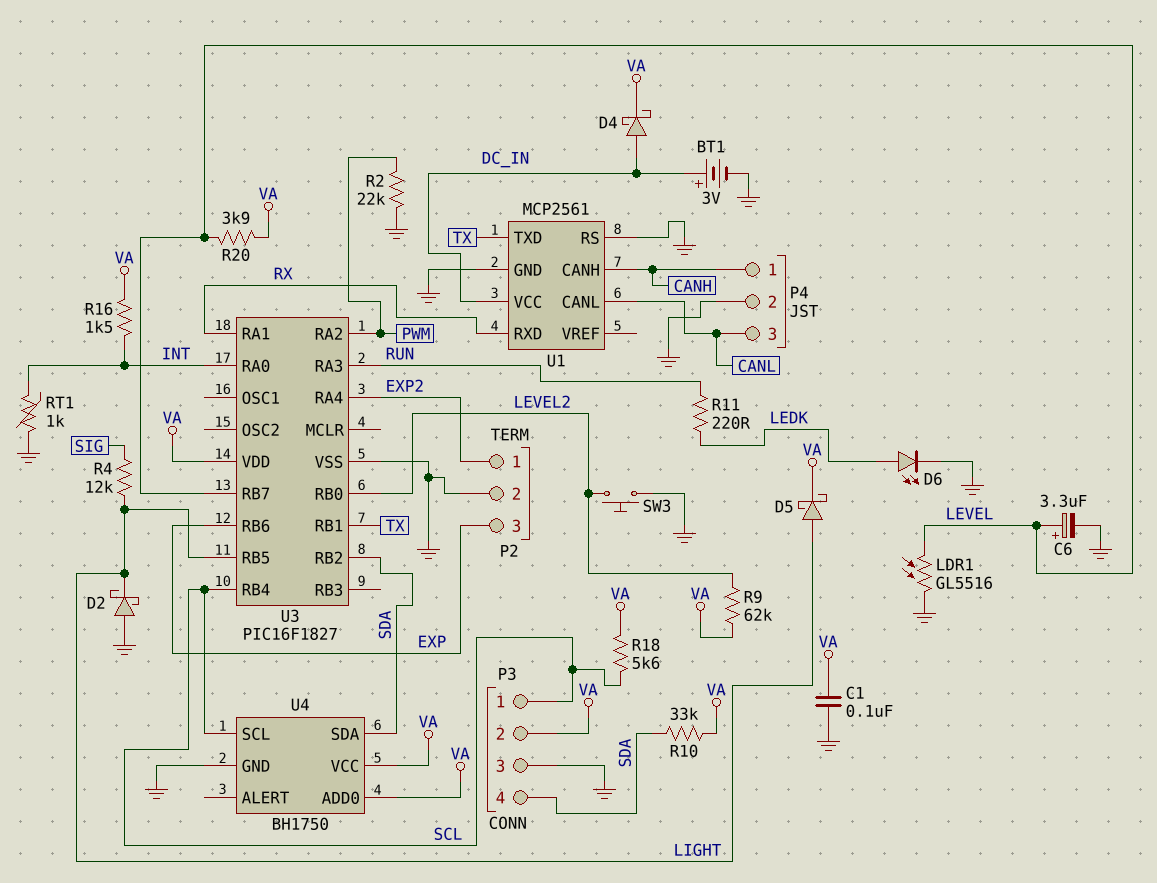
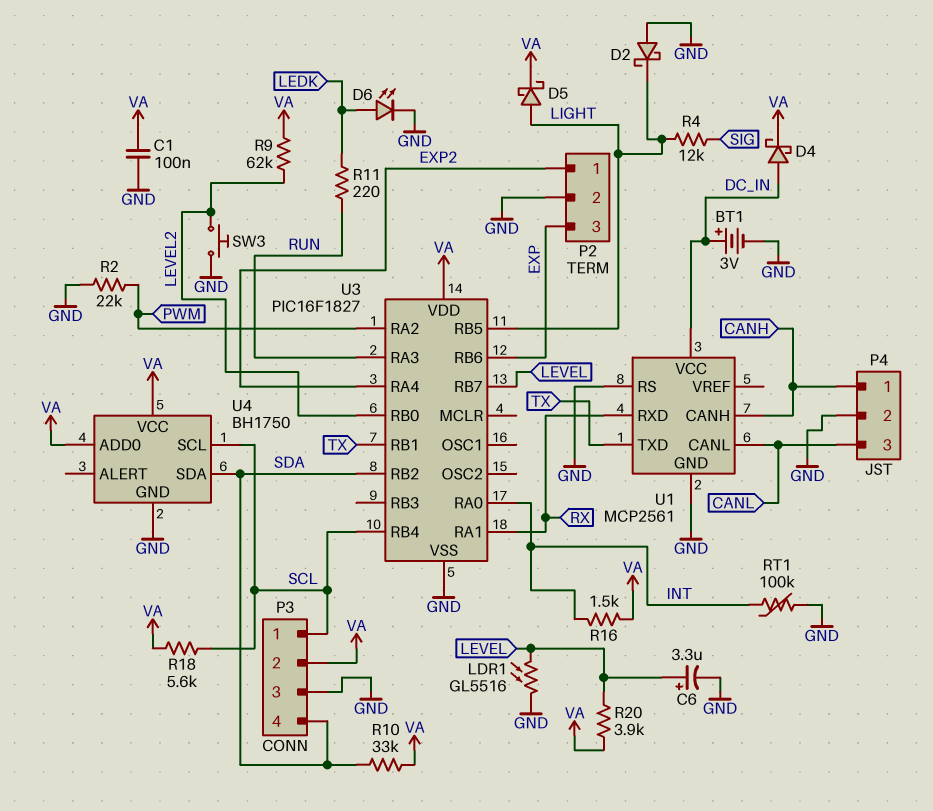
RT1: 1k (GND, INT) -> 100k (GND, INT)

